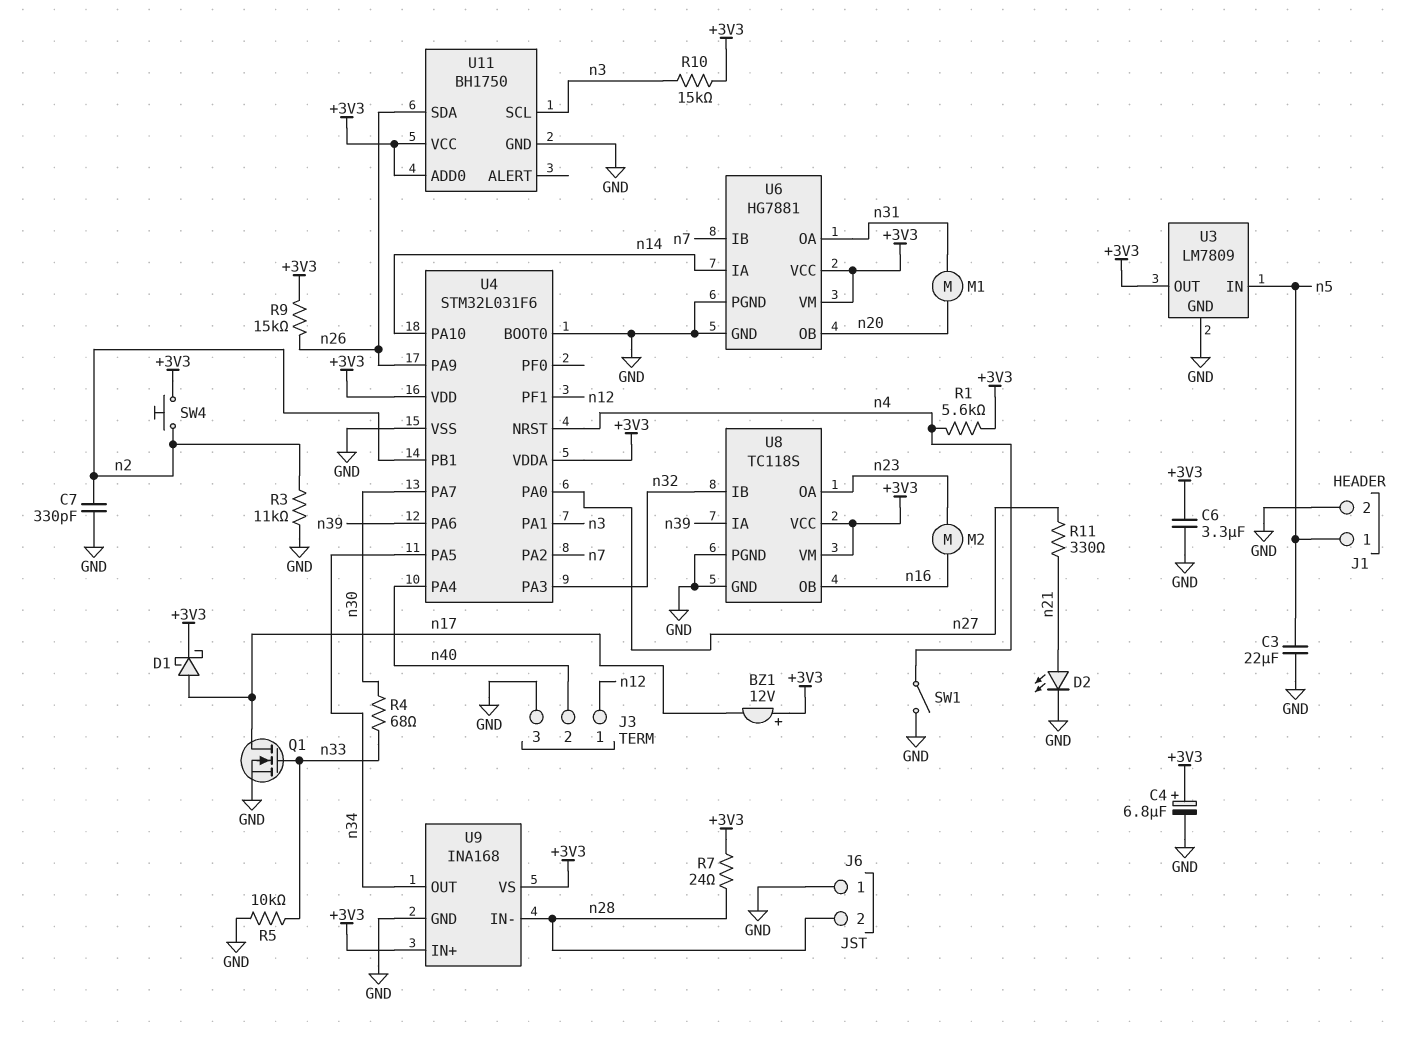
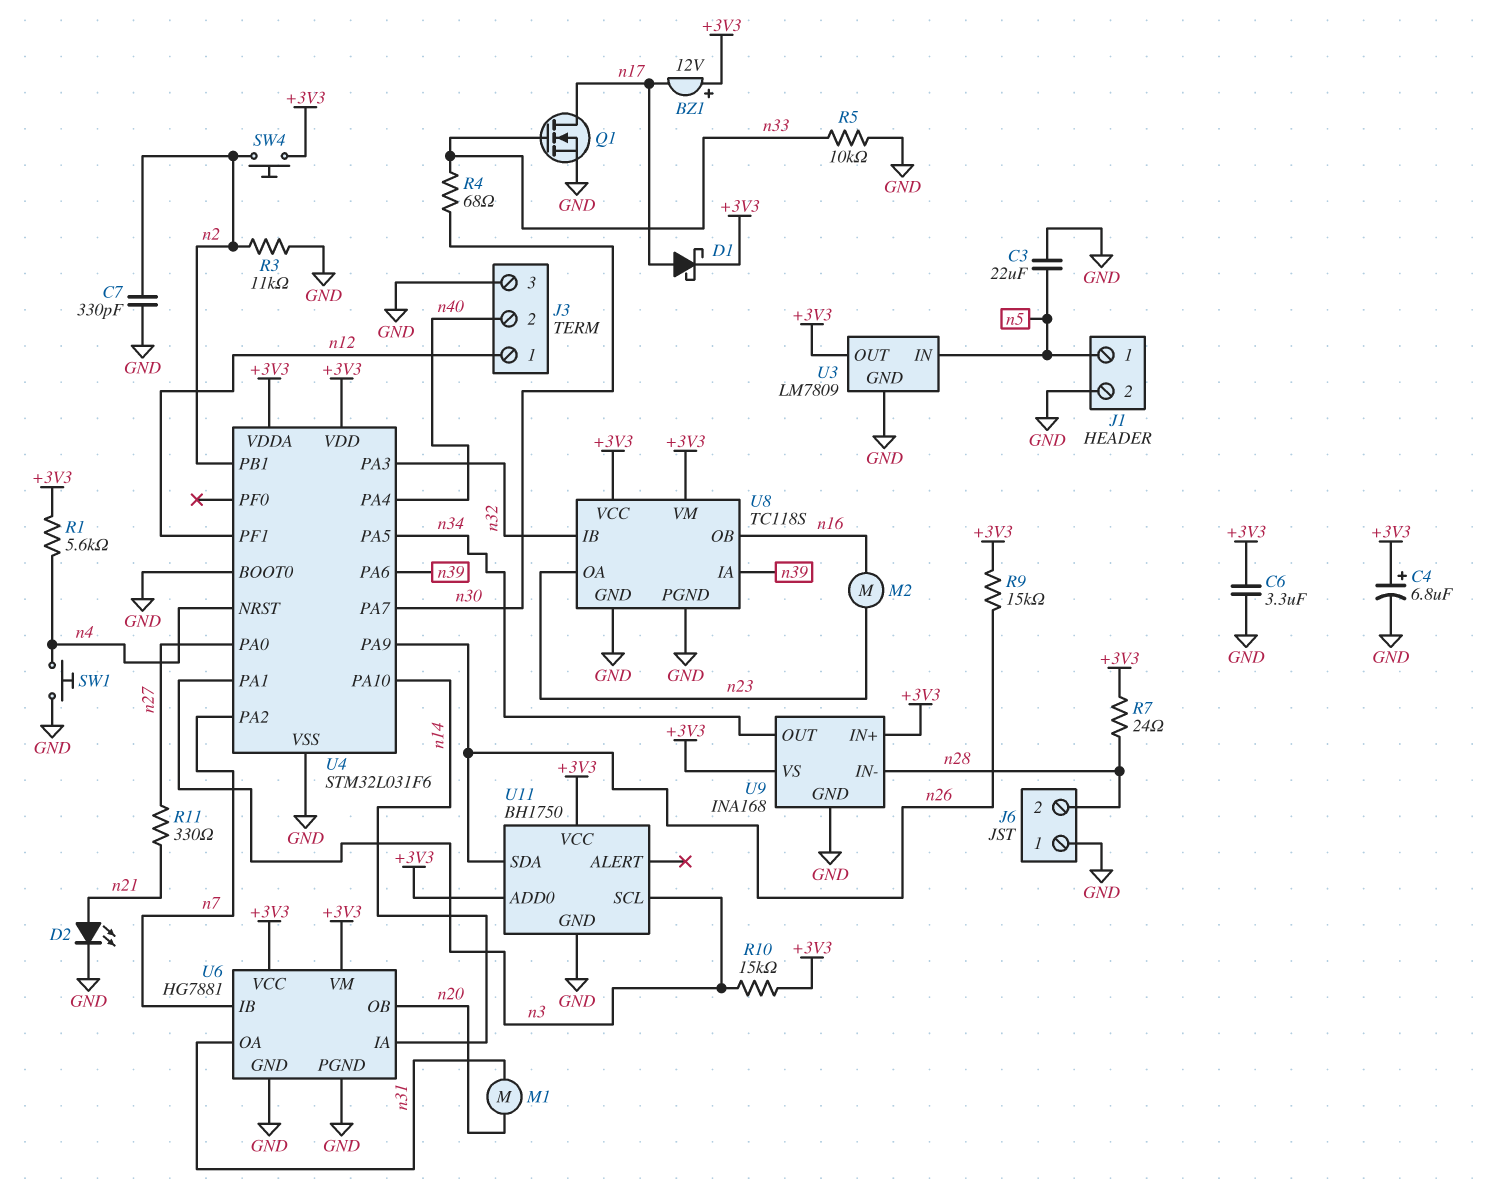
SW1: switch (GND, n4) -> button (GND, n4)

